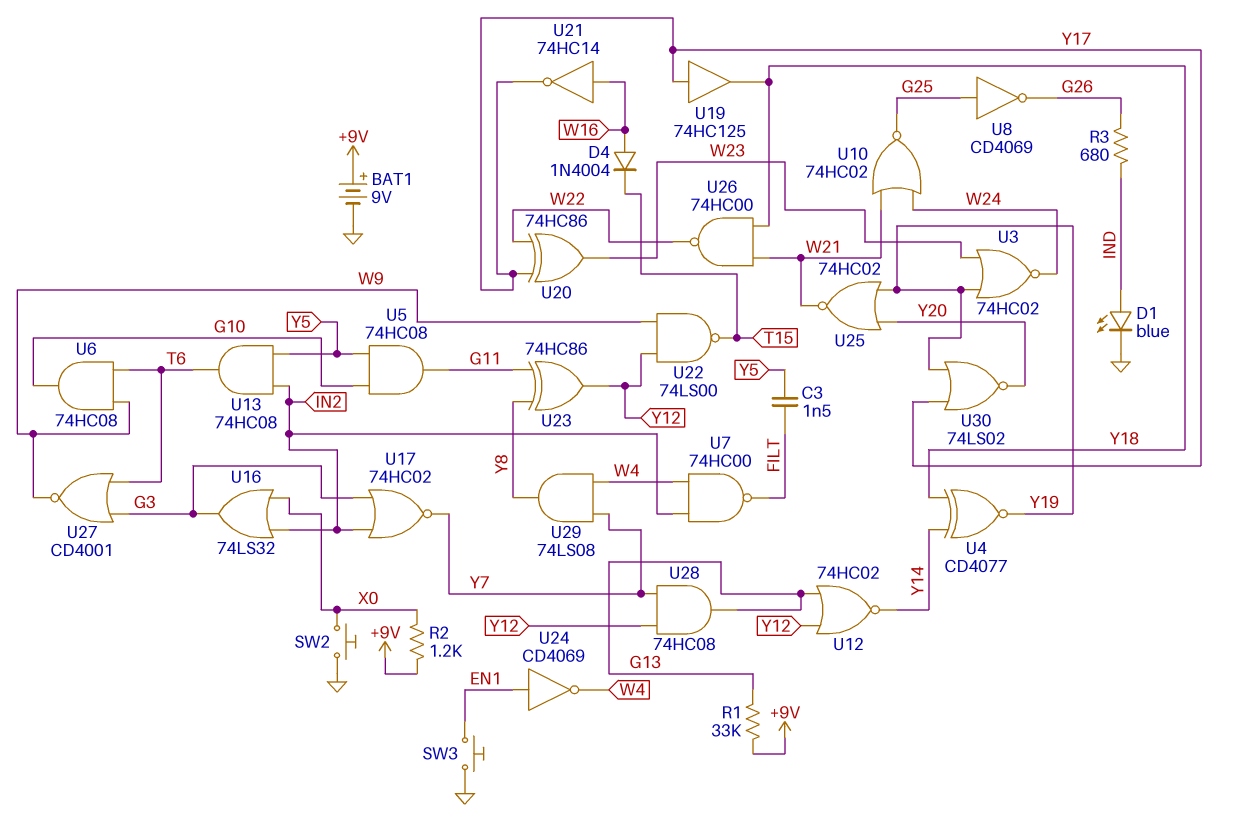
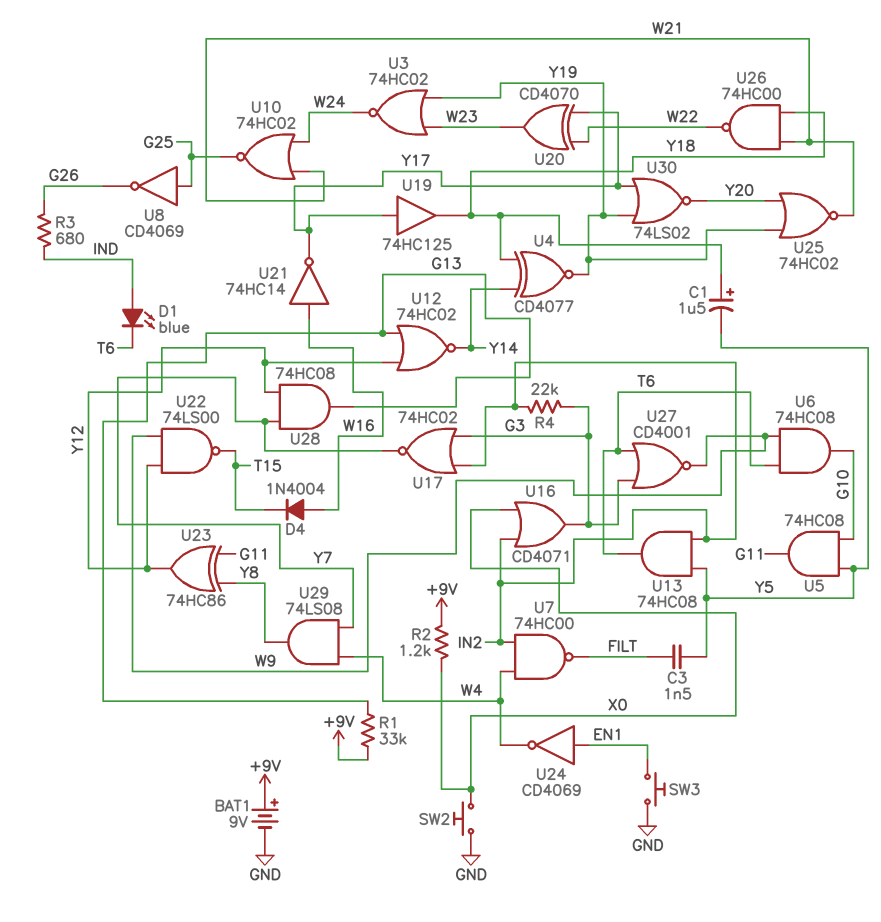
C1: none -> 1.5uF (plus Y18, minus Y5)
D1: LED blue (A IND, K GND) -> LED blue (A IND, K T6)
R4: none -> 22k (G3, IN2)
U16: OR 74LS32 (in IN2, in X0, out G3) -> OR CD4071 (in IN2, in X0, out G3)
U20: XOR 74HC86 (in W22, in Y17, out W23) -> XOR CD4070 (in W22, in Y17, out W23)

